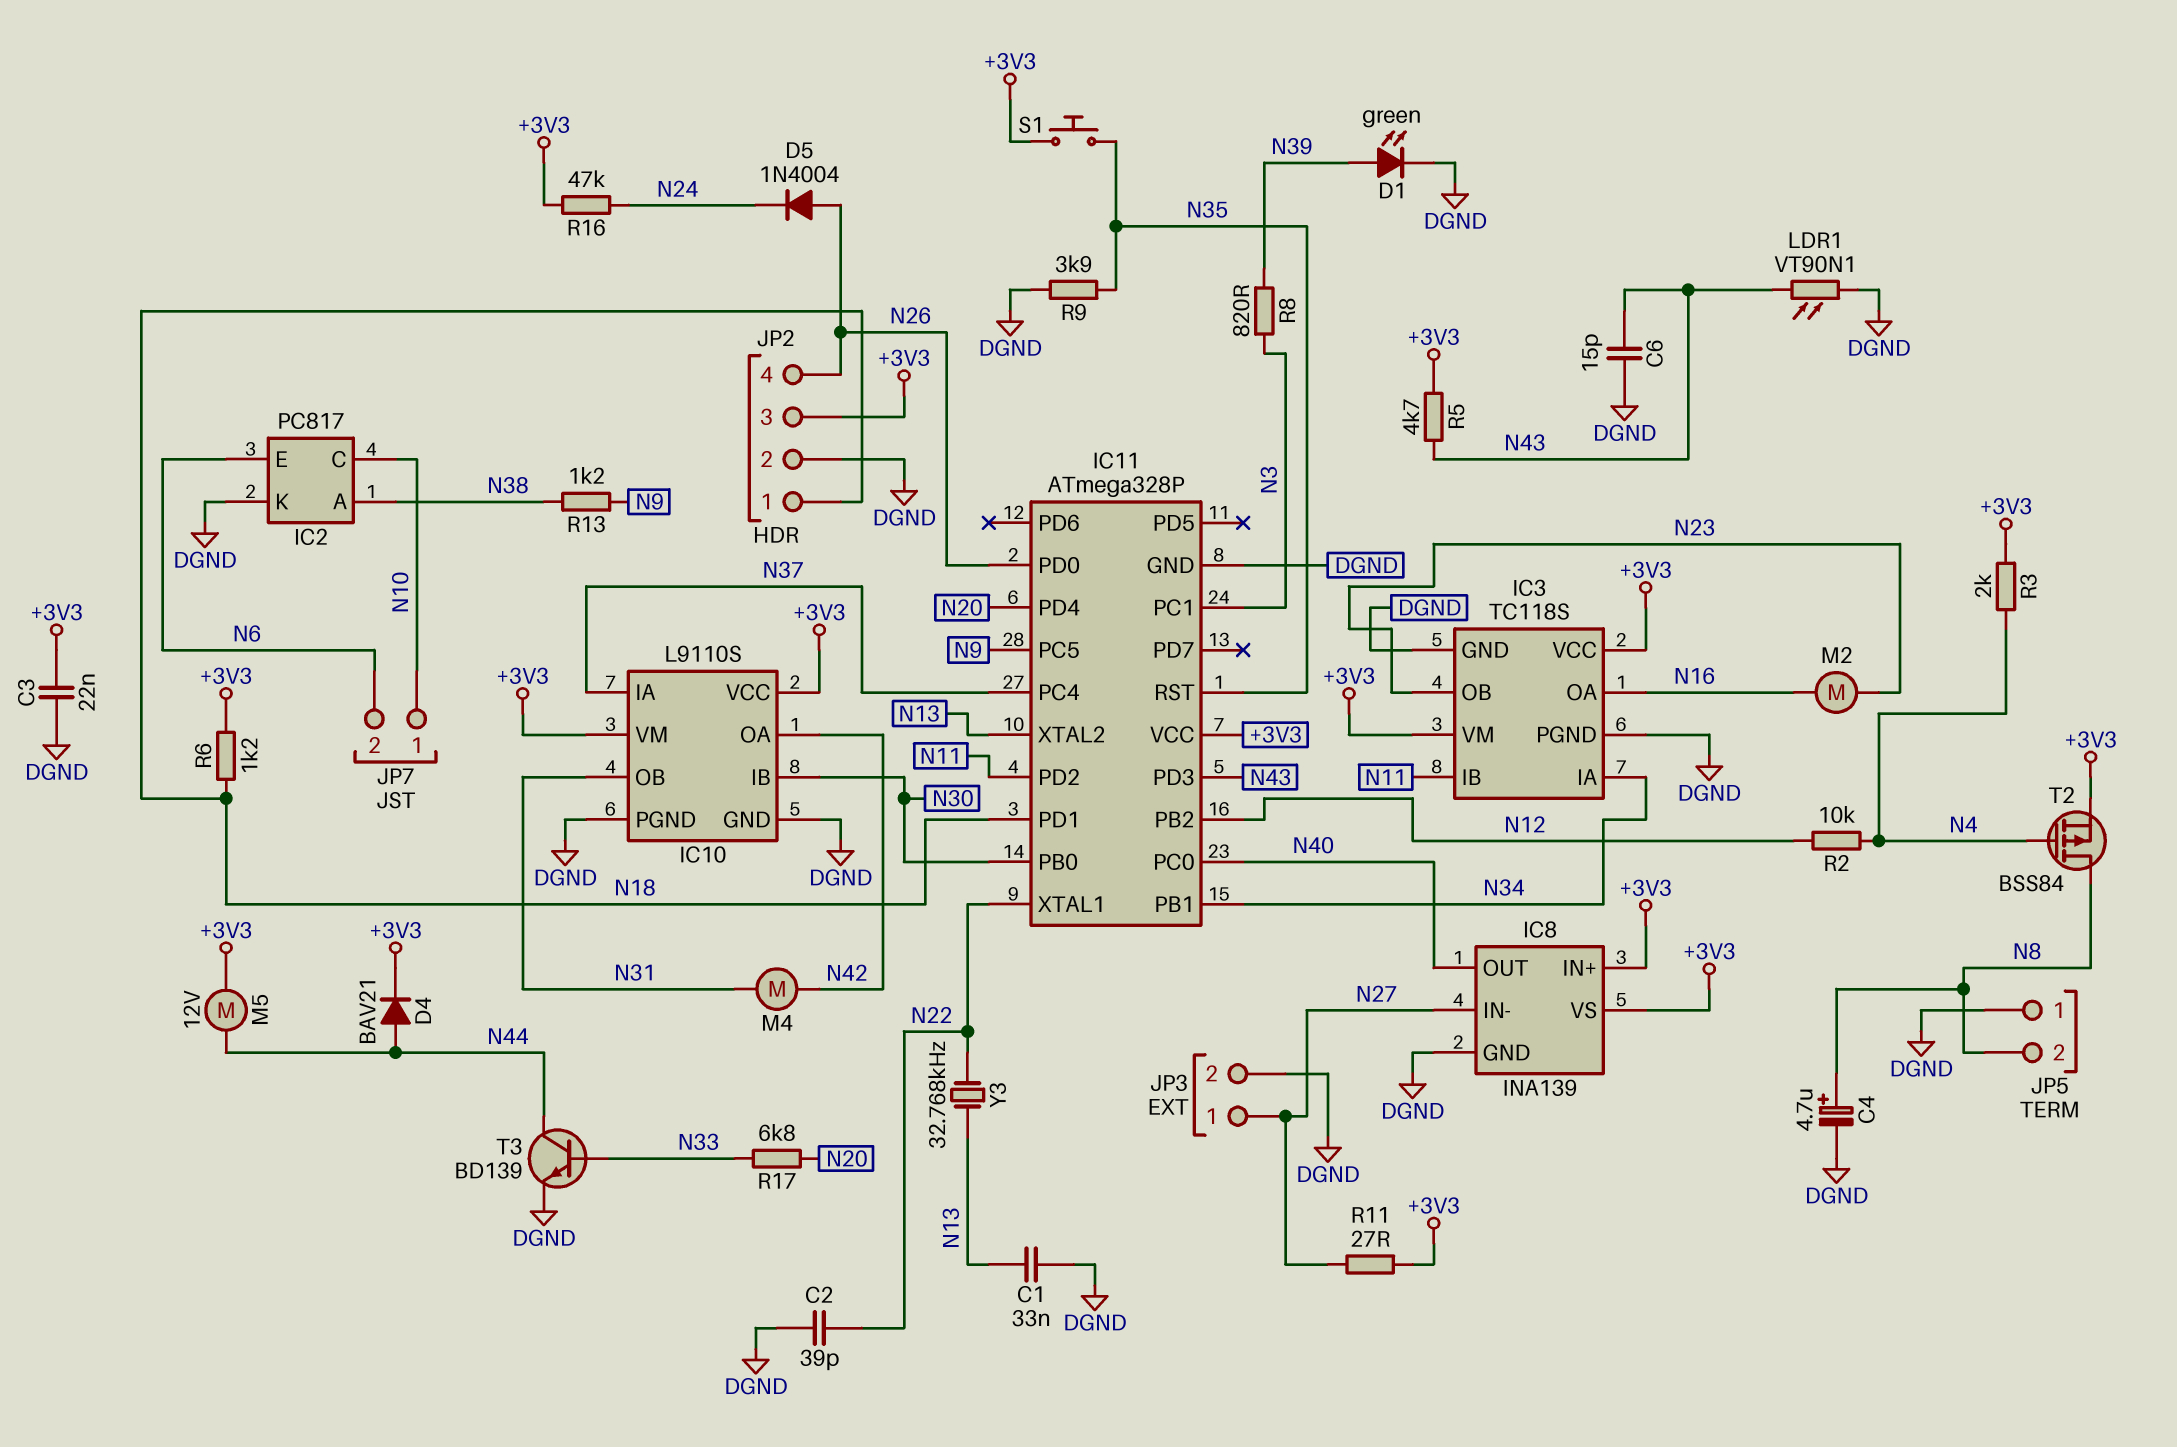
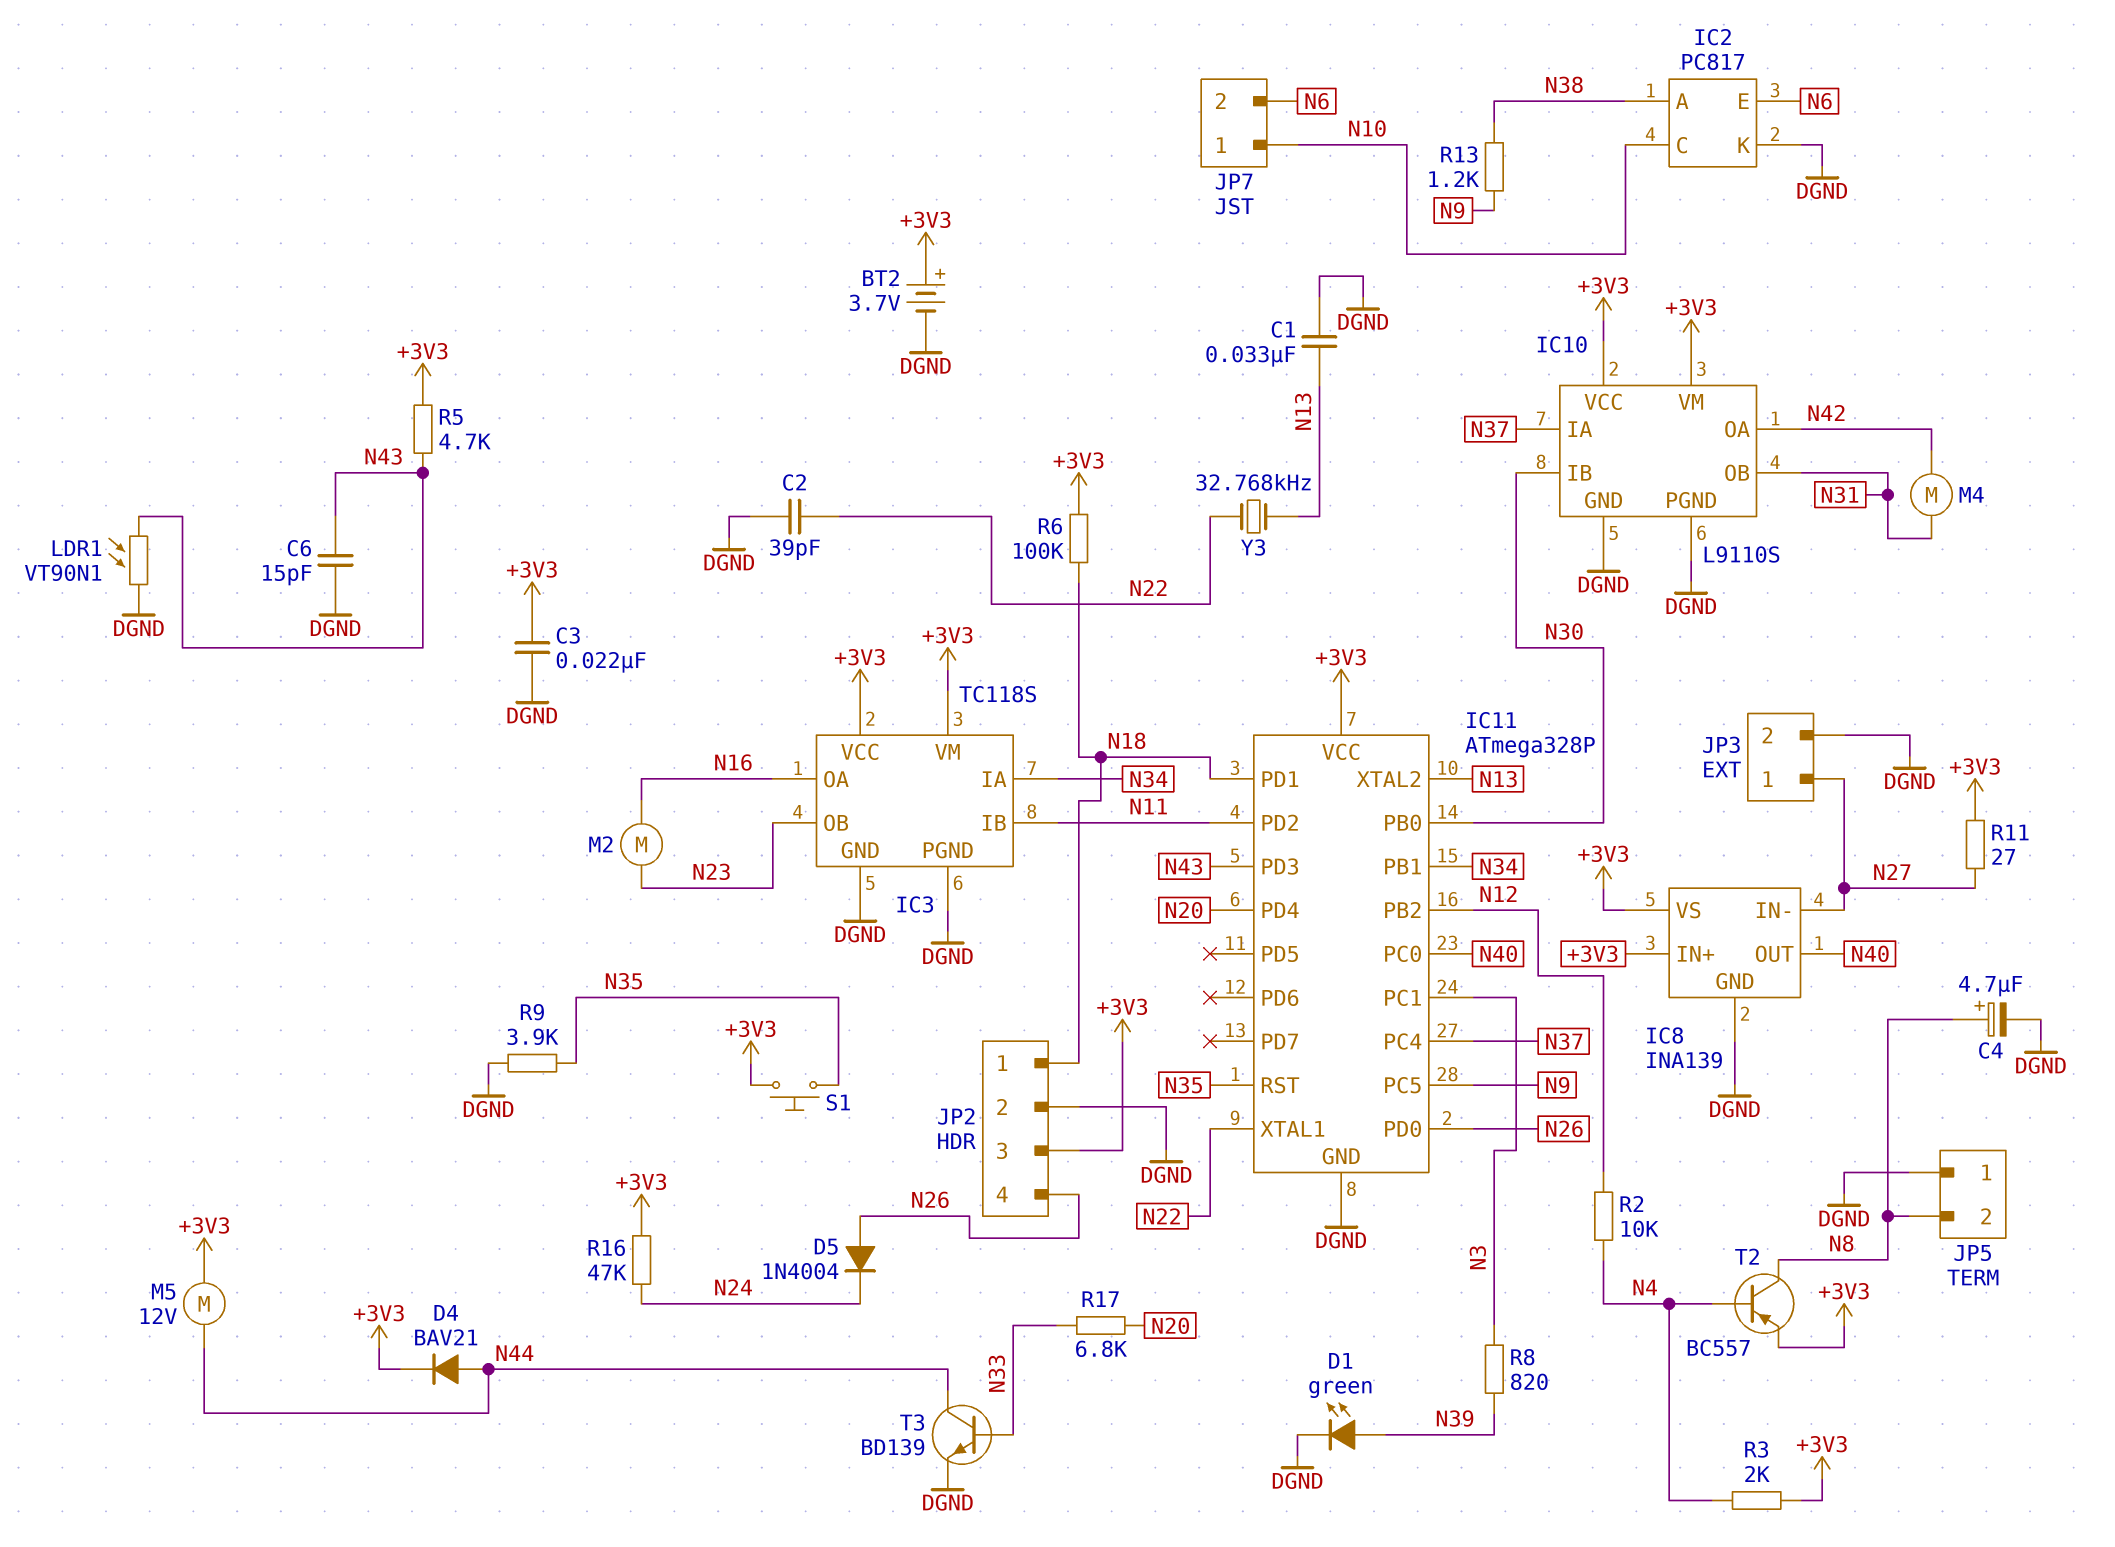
BT2: none -> 3.7V (plus +3V3, minus DGND)
R6: 1.2k (+3V3, N18) -> 100k (+3V3, N18)
T2: PMOS BSS84 (G N4, D N8, S +3V3) -> PNP BC557 (B N4, C N8, E +3V3)

